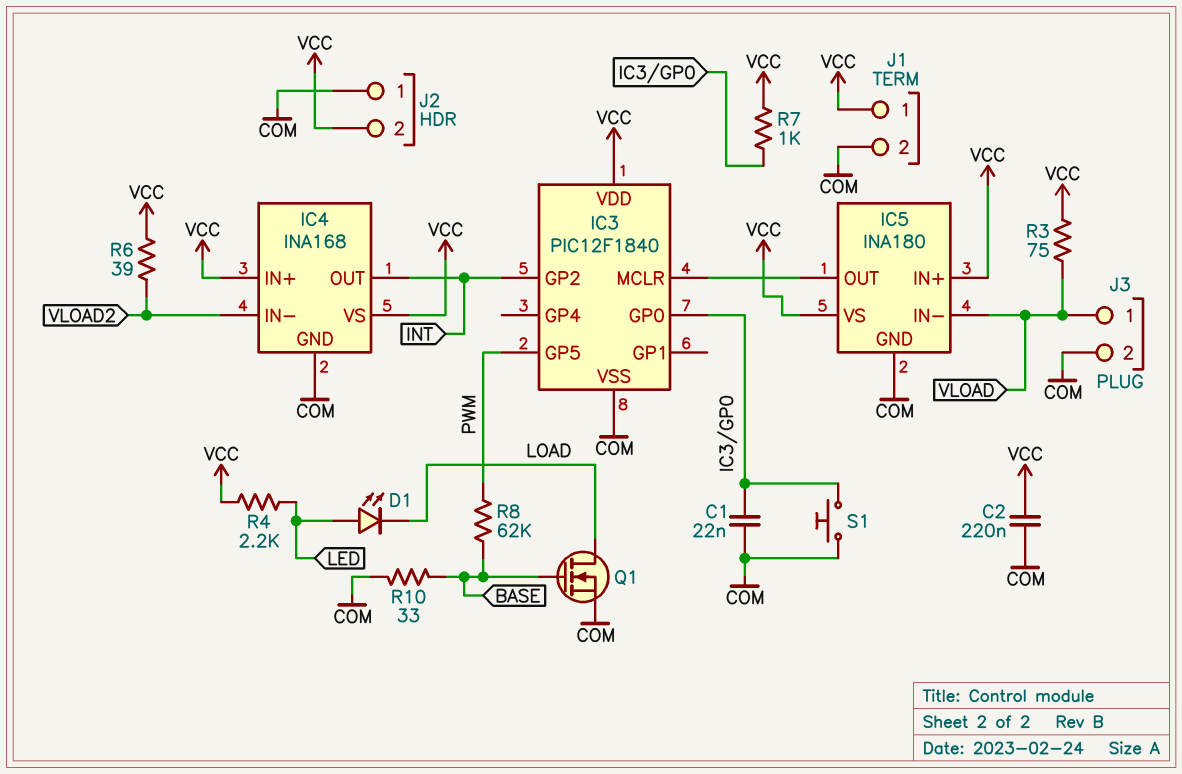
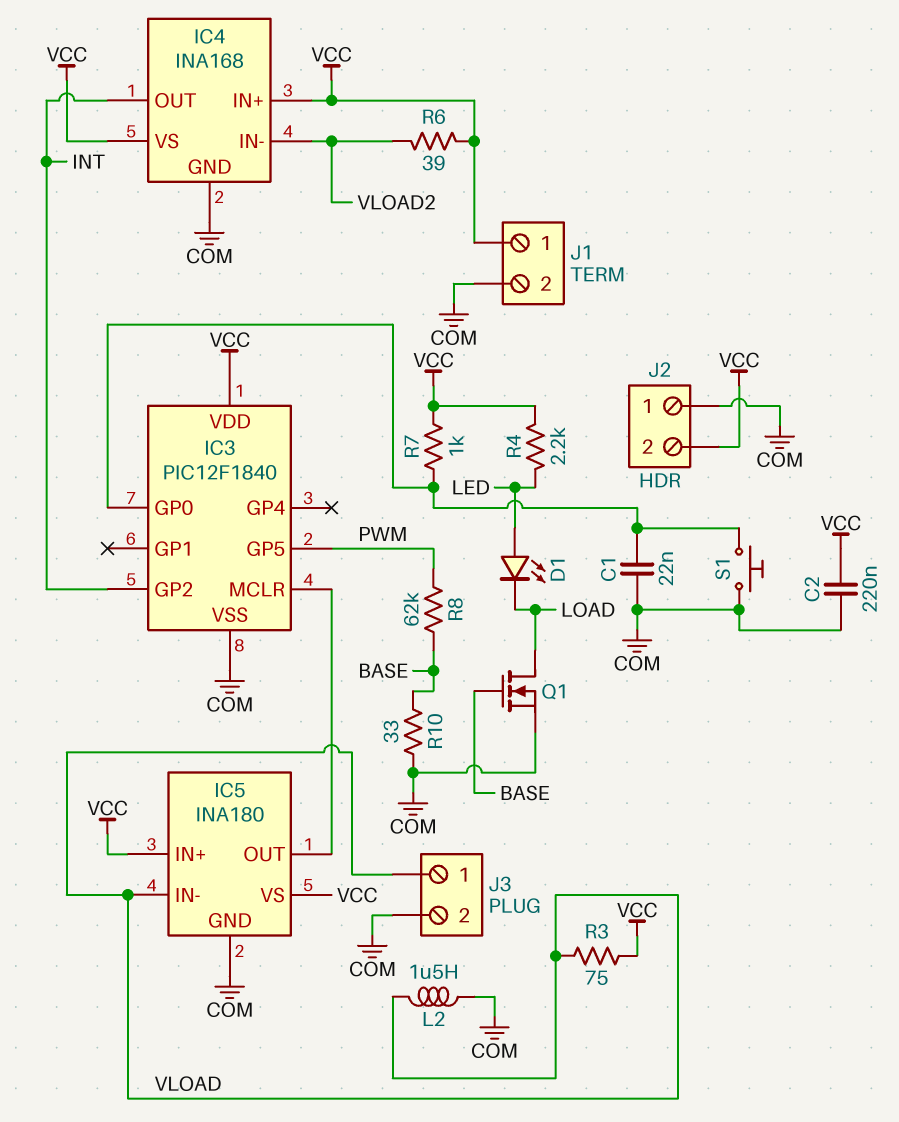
L2: none -> 1.5uH (COM, VLOAD)

